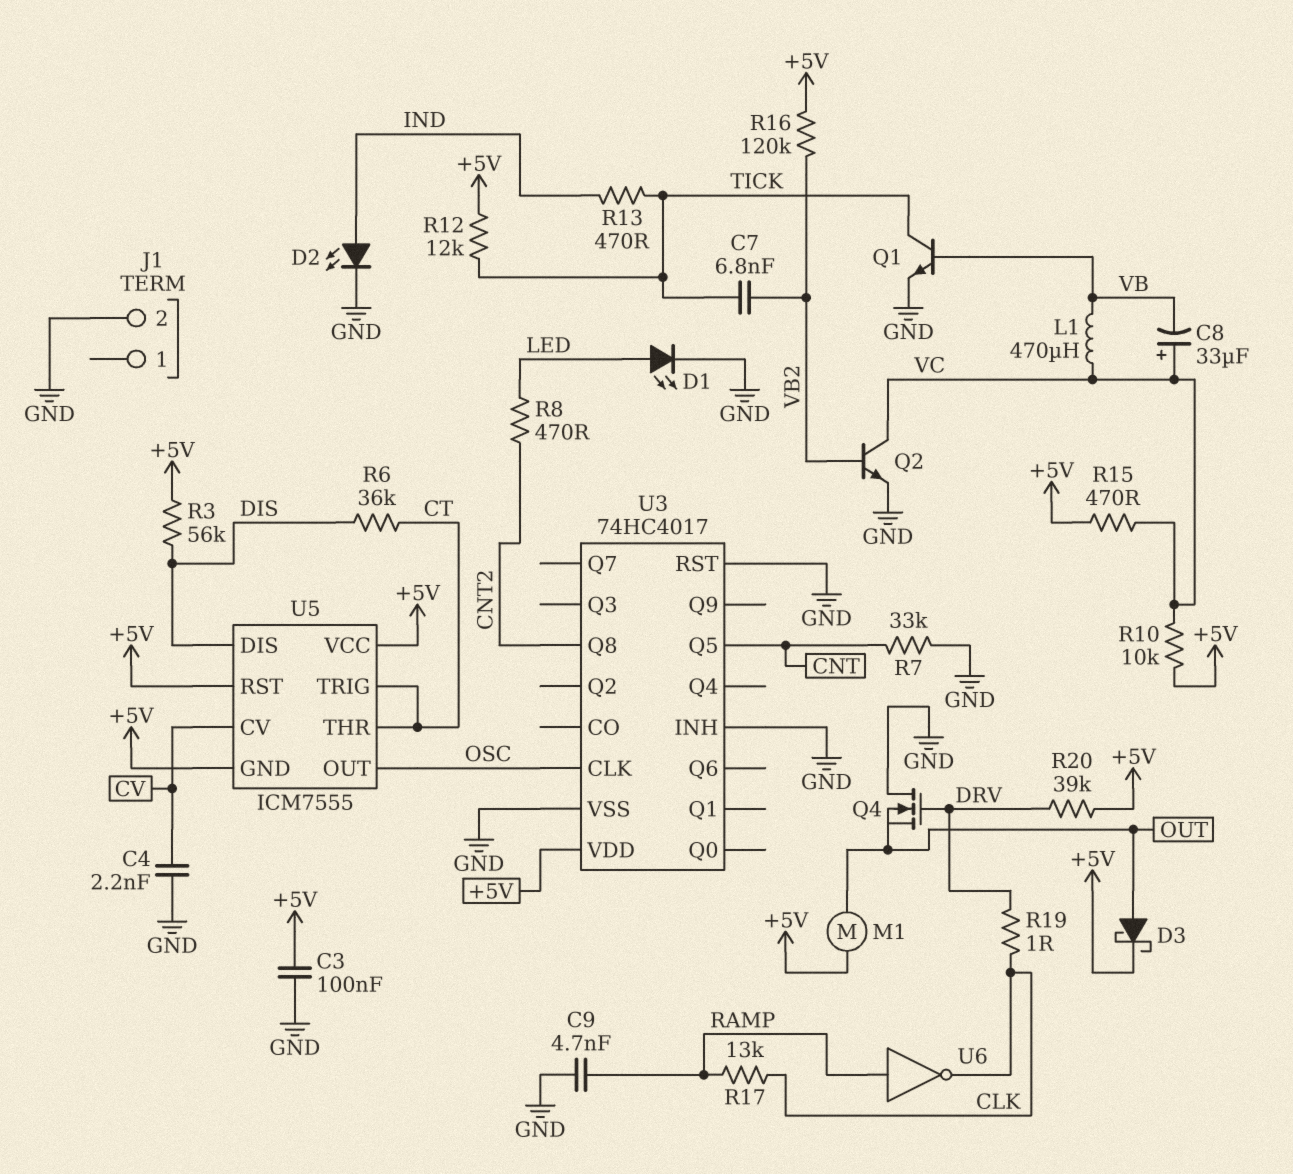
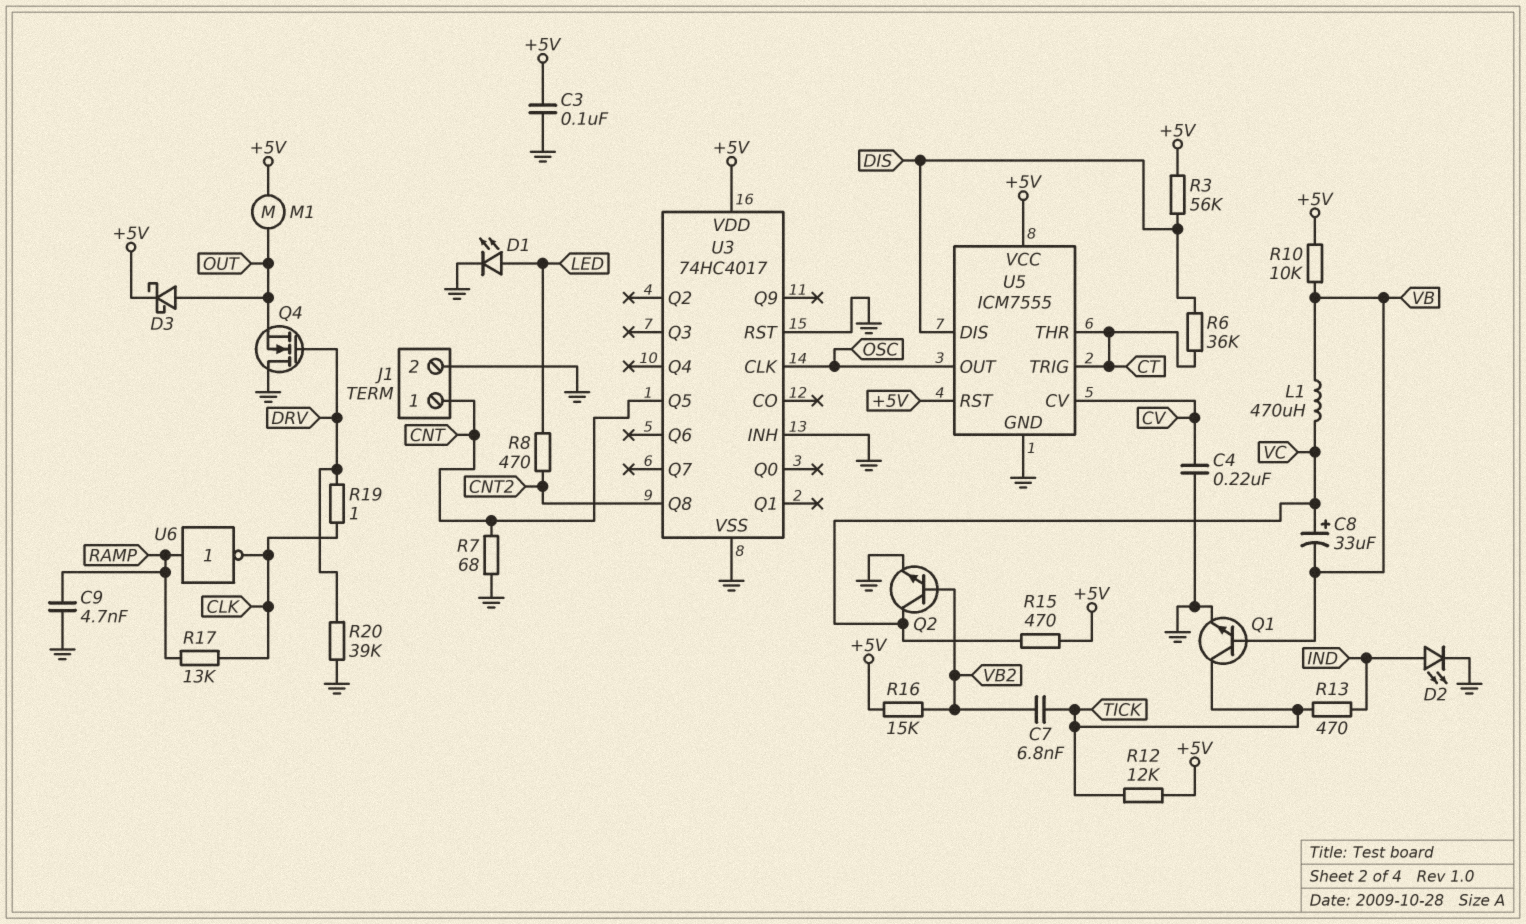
C4: 2.2nF (CV, GND) -> 220nF (CV, GND)
J1 pin 1: none -> CNT
R7: 33k (CNT, GND) -> 68 (CNT, GND)
R10: 10k (+5V, VC) -> 10k (+5V, VB)
R16: 120k (+5V, VB2) -> 15k (+5V, VB2)
R20: 39k (+5V, DRV) -> 39k (DRV, GND)
U5 pin GND: +5V -> GND

